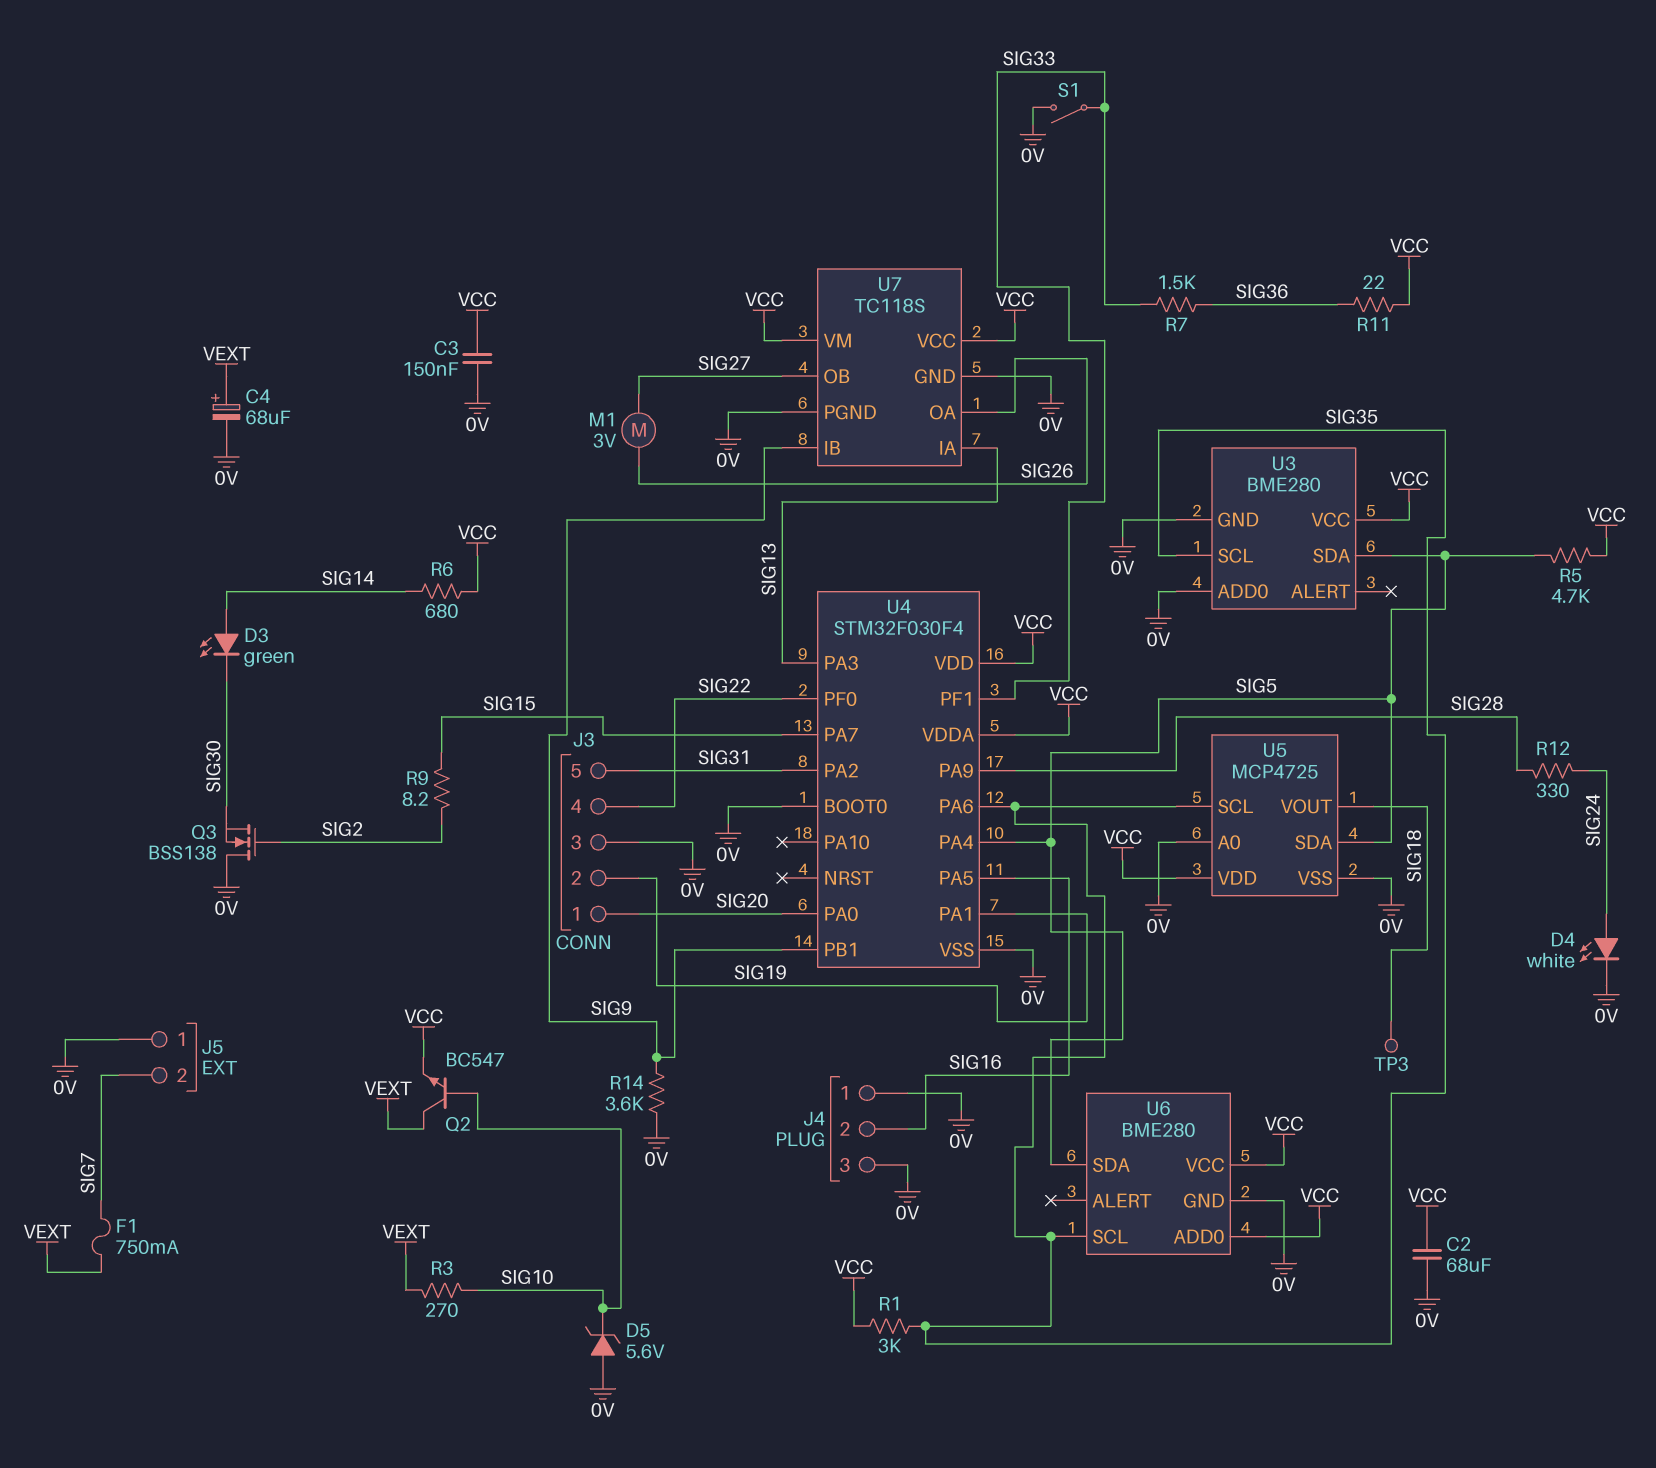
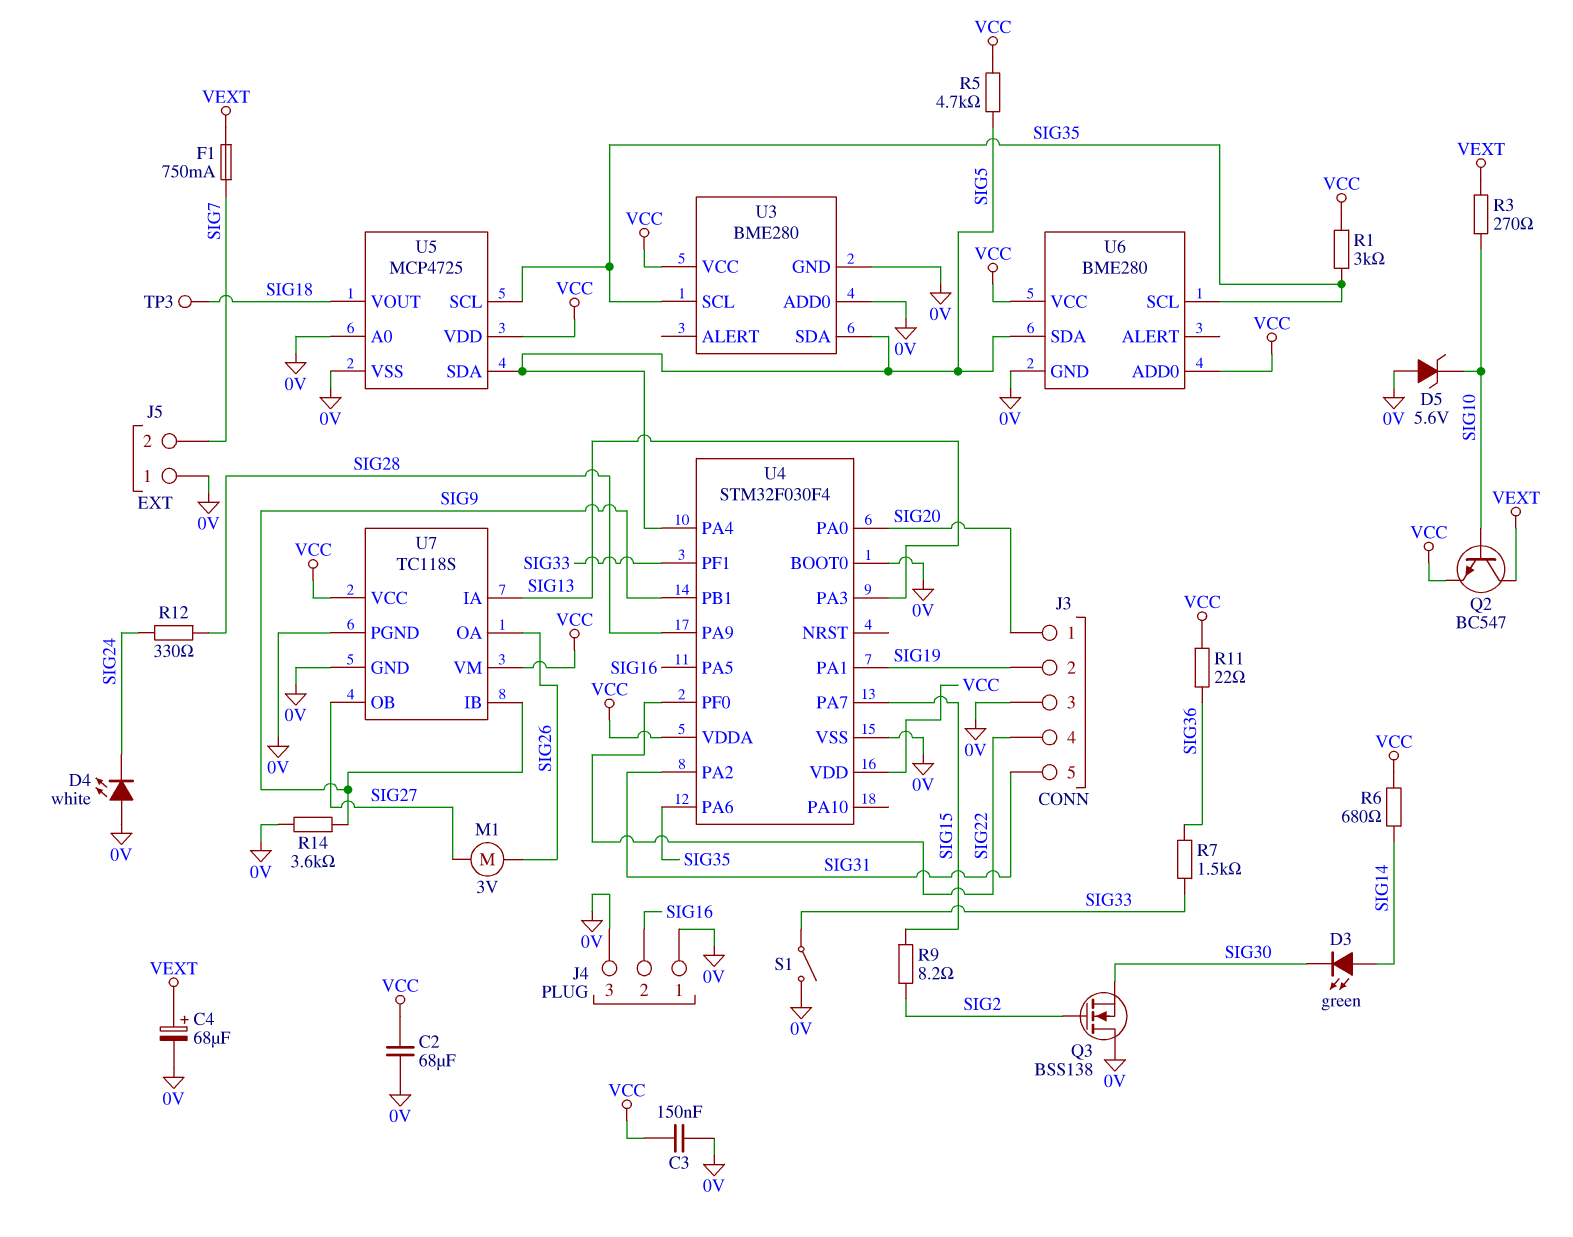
D4: LED white (A SIG24, K 0V) -> LED white (A 0V, K SIG24)

